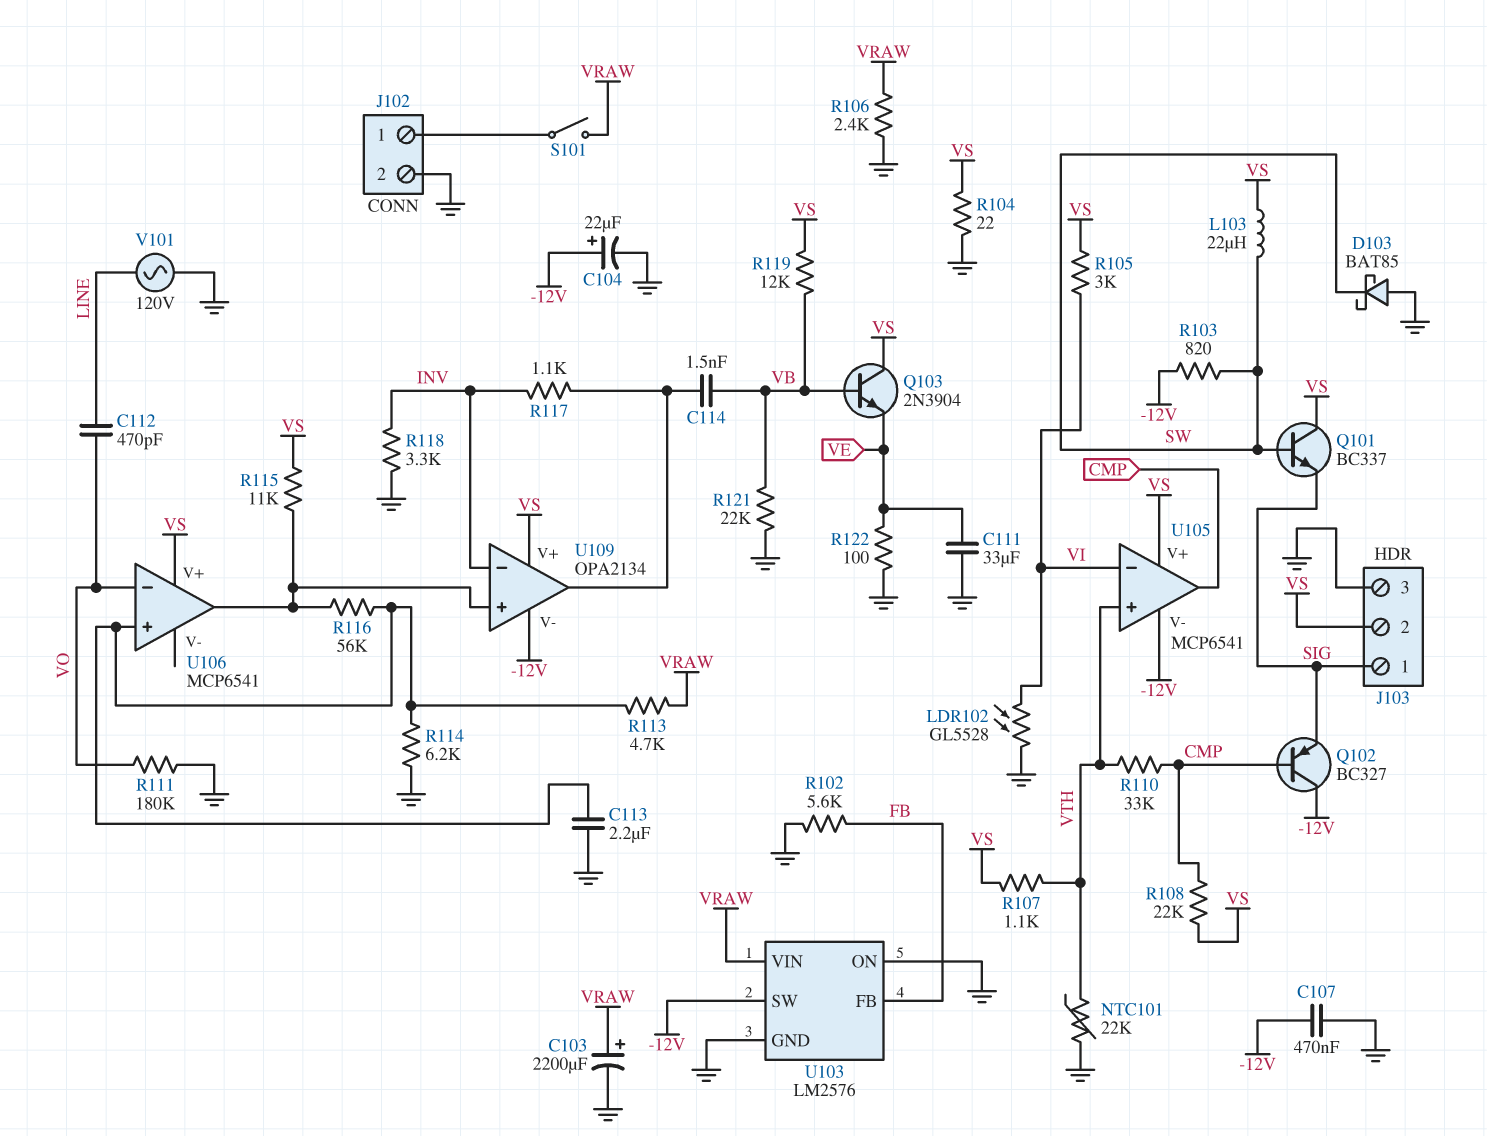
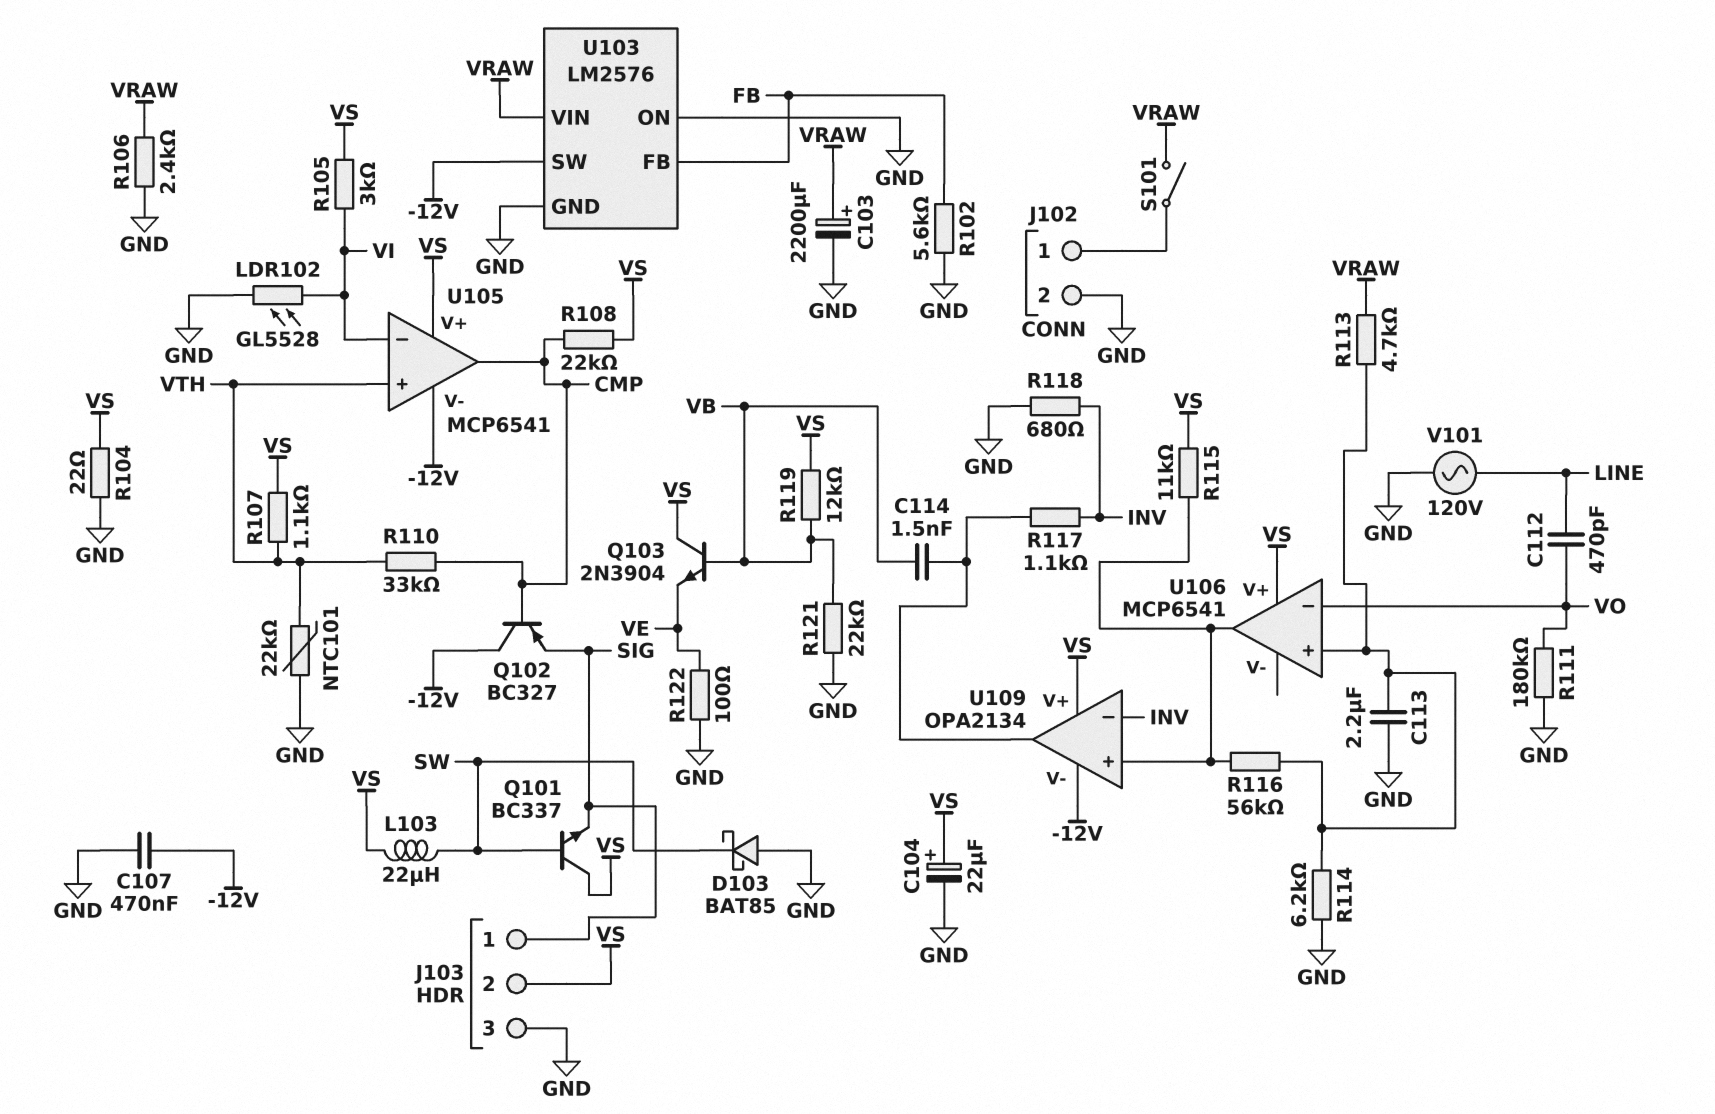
C104: 22uF (plus -12V, minus GND) -> 22uF (plus VS, minus GND)
C111: 33uF (GND, VE) -> none
R103: 820 (-12V, SW) -> none
R118: 3.3k (GND, INV) -> 680 (GND, INV)

